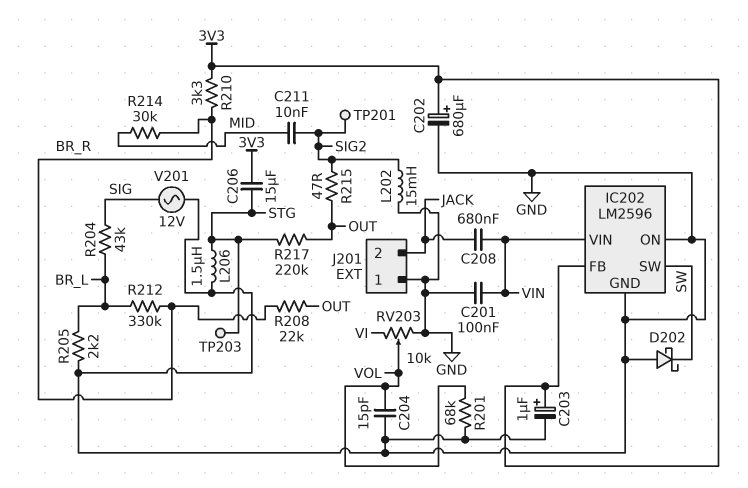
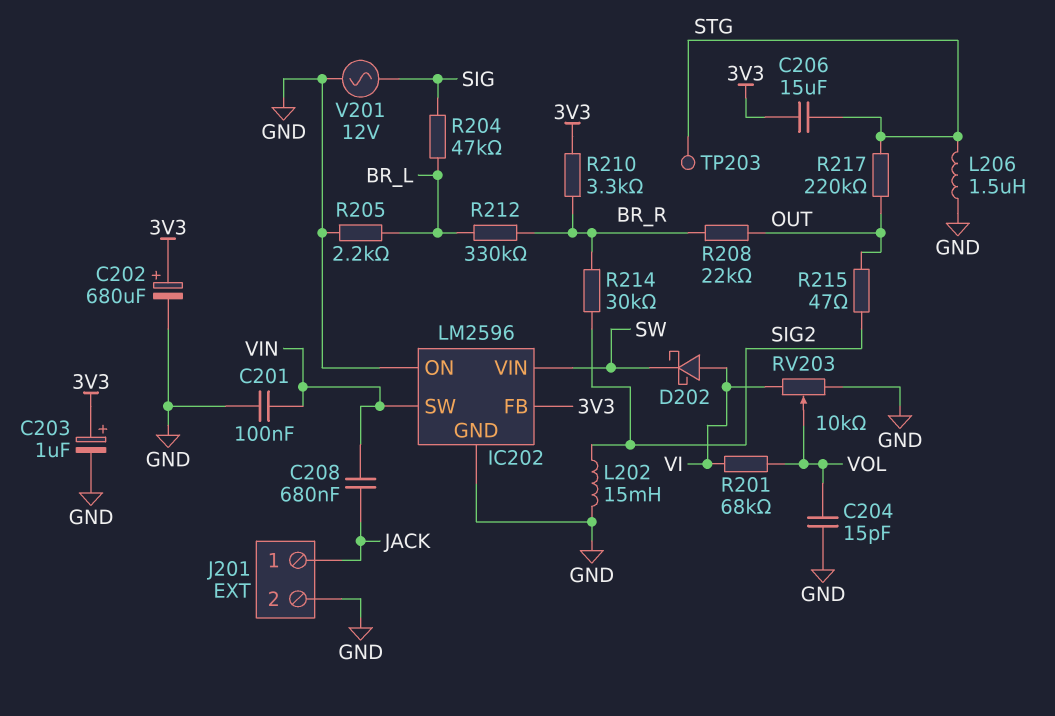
C211: 10nF (MID, SIG2) -> none
D202: schottky (A GND, K SW) -> schottky (A VI, K SW)
IC202 pin SW: SW -> VIN
IC202 pin VIN: VIN -> SW
J201 pin 1: GND -> JACK
J201 pin 2: JACK -> GND
R201: 68k (GND, VOL) -> 68k (VI, VOL)
R204: 43k (BR_L, SIG) -> 47k (BR_L, SIG)
R214: 30k (BR_R, MID) -> 30k (BR_R, SIG2)
TP201: test point (SIG2) -> none

